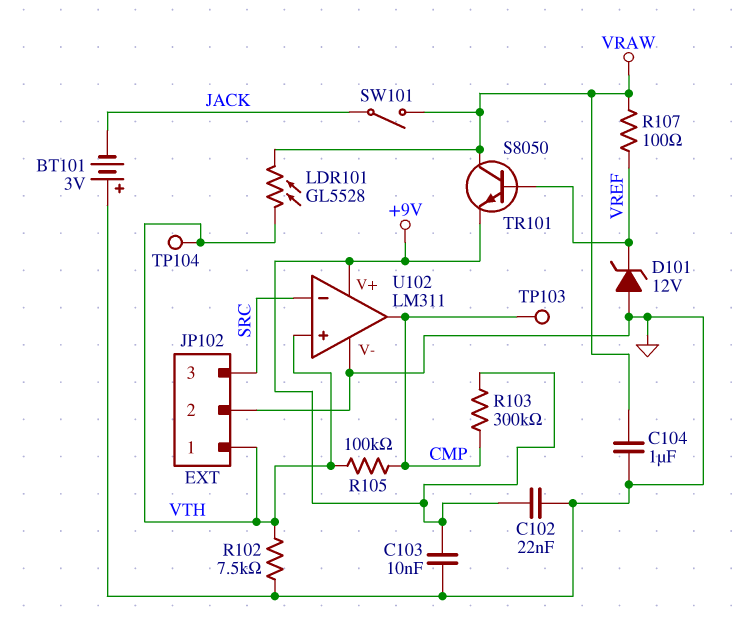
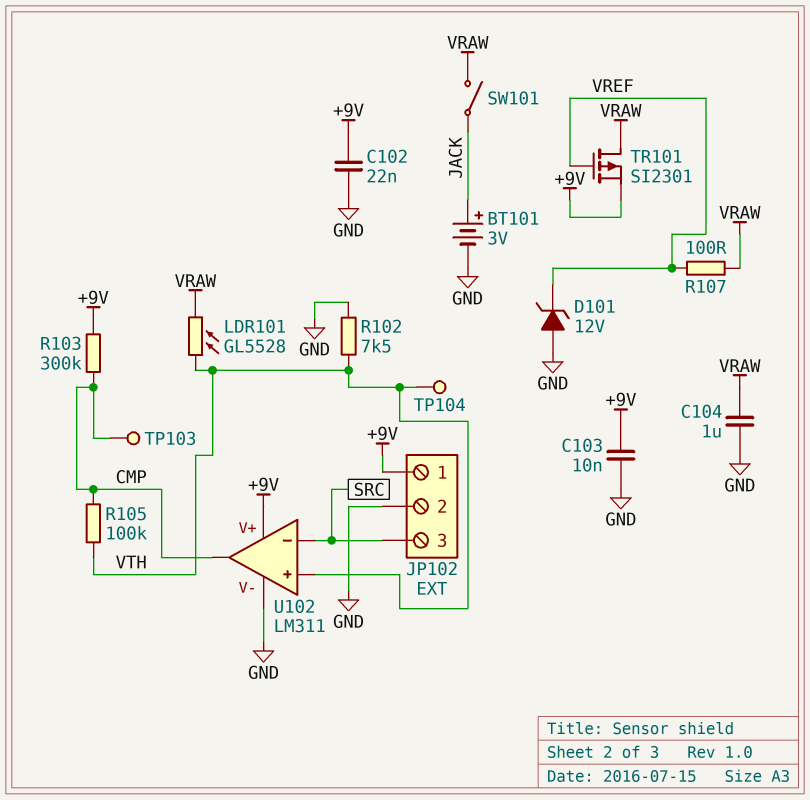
BT101: 3V (plus GND, minus JACK) -> 3V (plus JACK, minus GND)
JP102 pin 1: VTH -> +9V
TR101: NPN S8050 (B VREF, C VRAW, E +9V) -> PMOS SI2301 (G VREF, D VRAW, S +9V)

